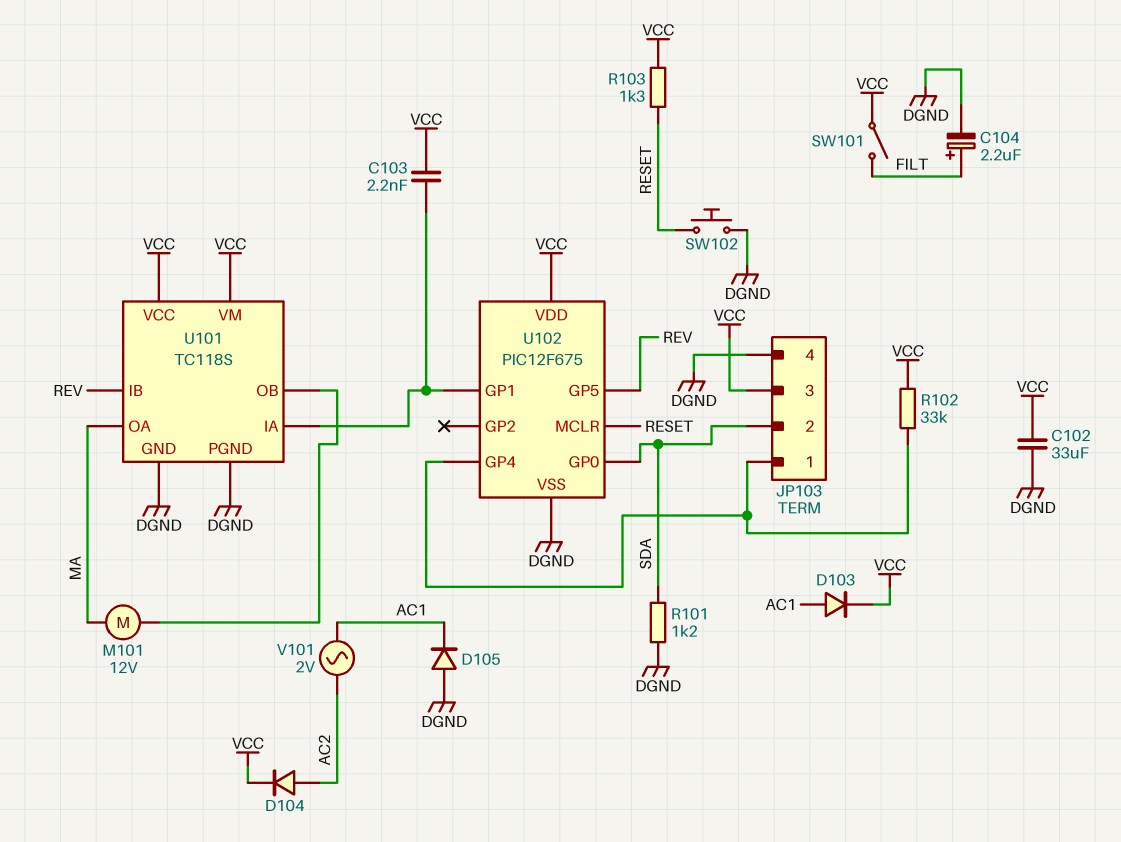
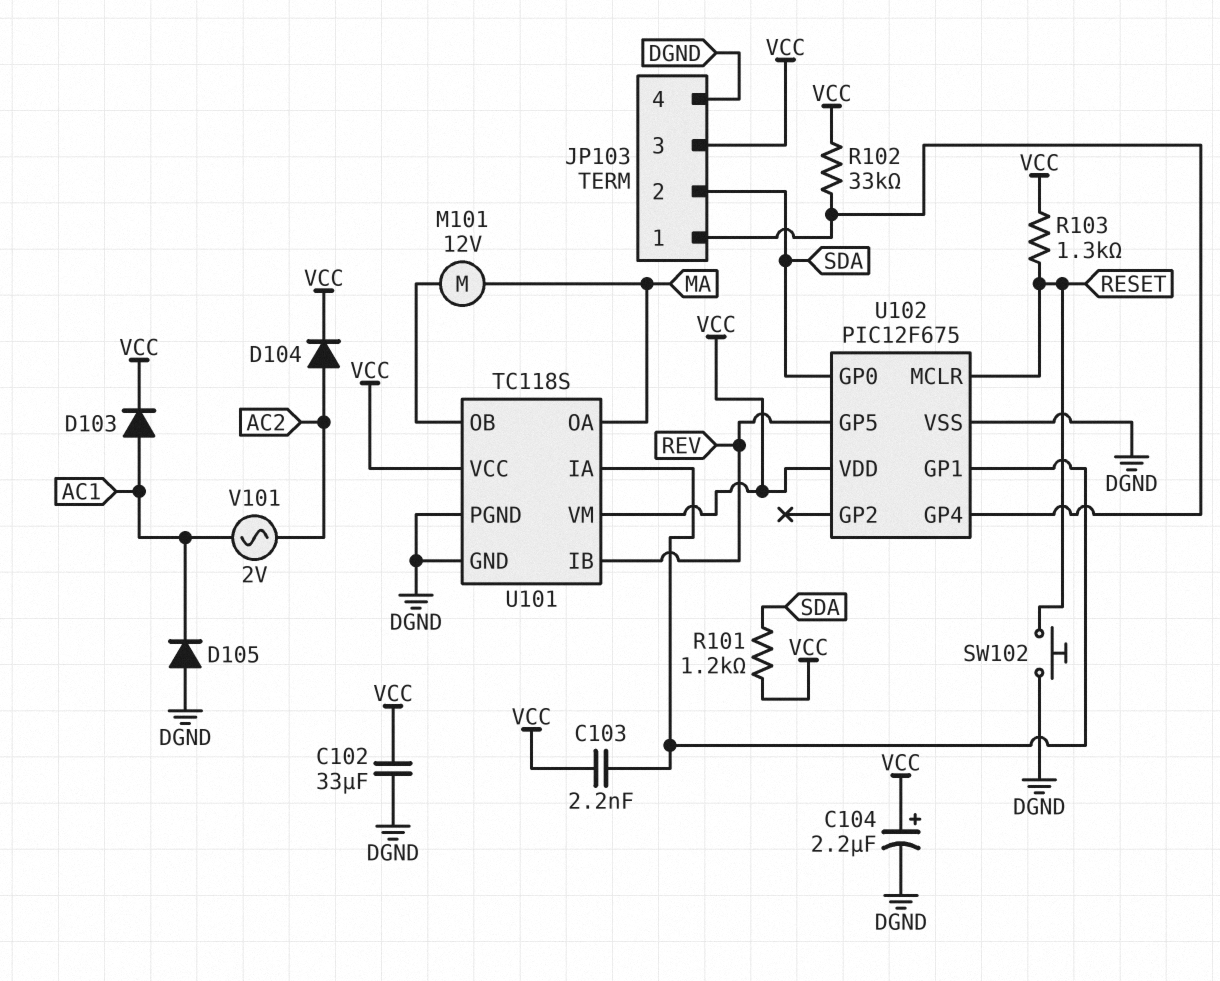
C104: 2.2uF (plus FILT, minus DGND) -> 2.2uF (plus VCC, minus DGND)
R101: 1.2k (DGND, SDA) -> 1.2k (SDA, VCC)
SW101: switch (FILT, VCC) -> none

